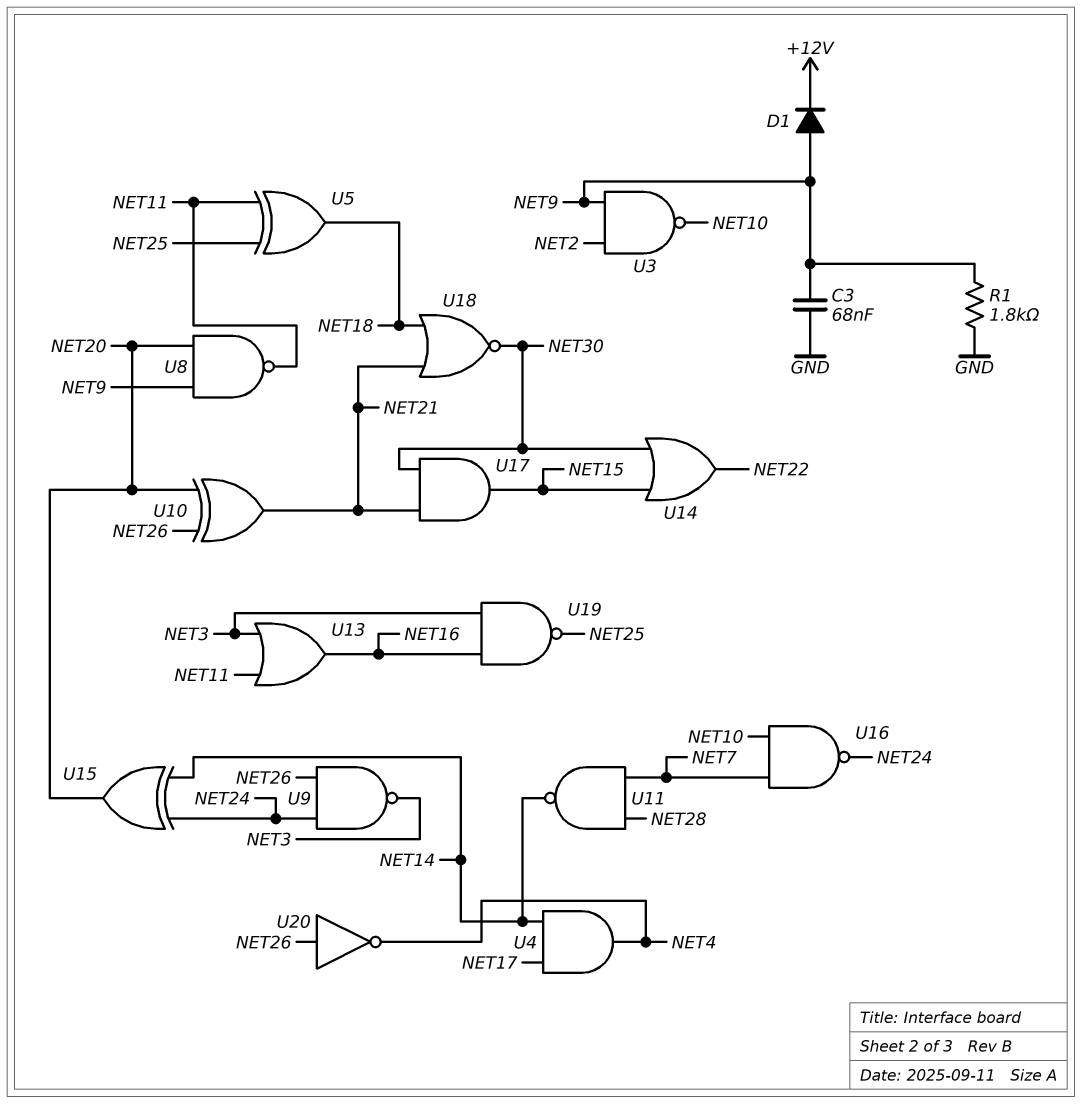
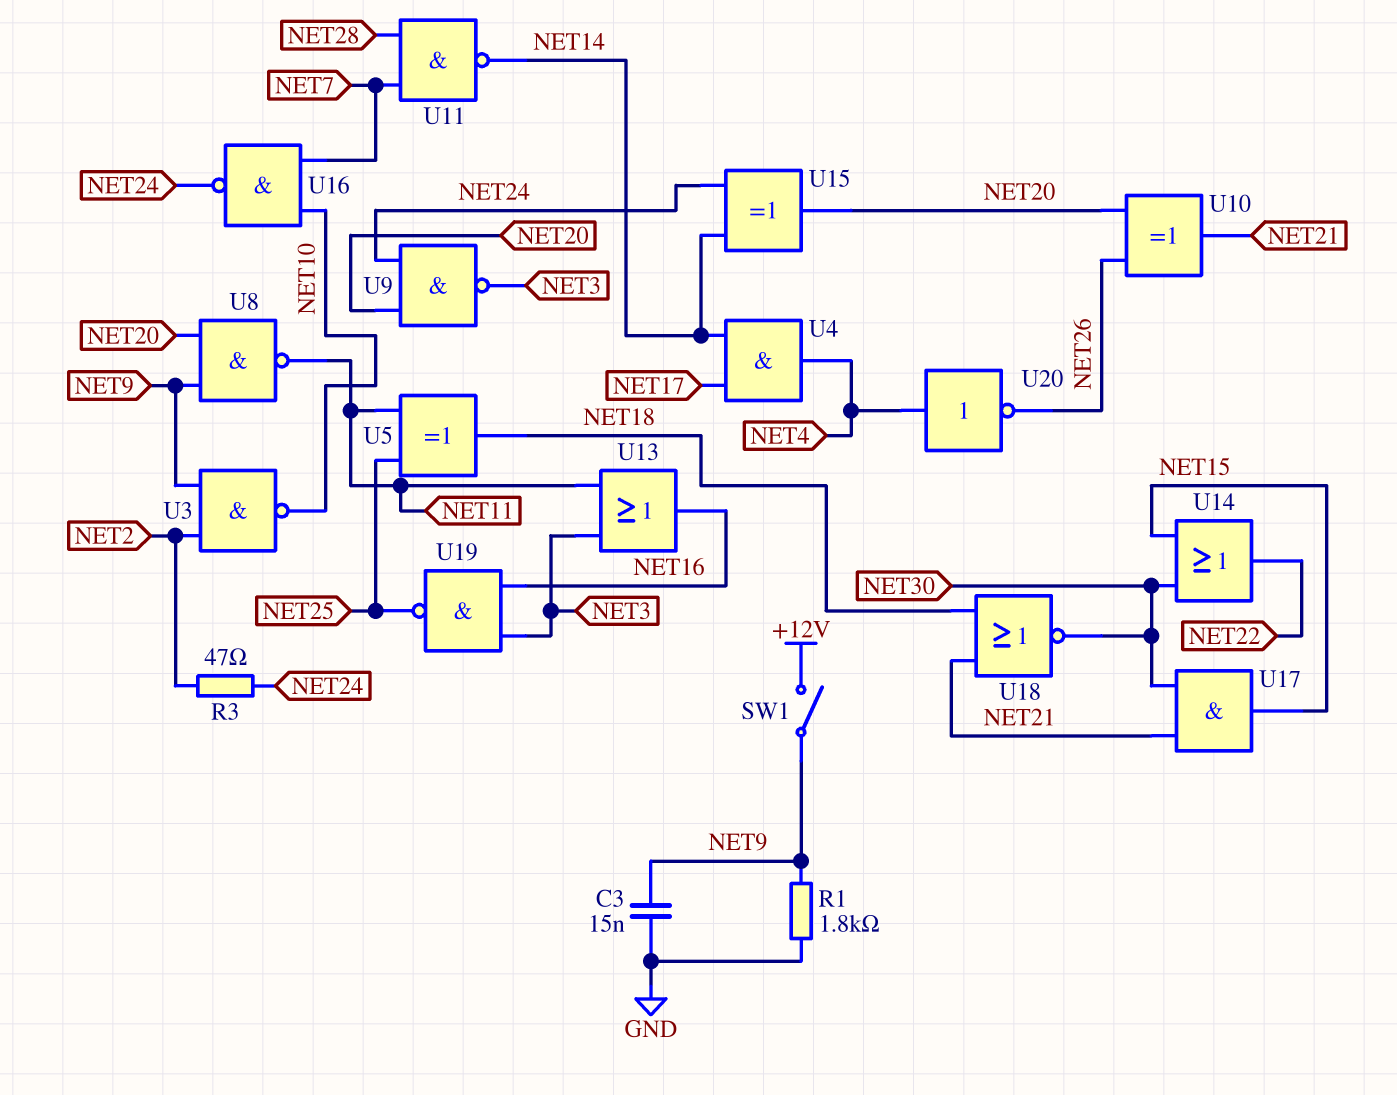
C3: 68nF (GND, NET9) -> 15nF (GND, NET9)
D1: diode (A NET9, K +12V) -> none
R3: none -> 47 (NET2, NET24)
SW1: none -> switch (+12V, NET9)
U9: NAND (in NET24, in NET26, out NET3) -> NAND (in NET20, in NET24, out NET3)
U20: NOT (in NET26, out NET4) -> NOT (in NET4, out NET26)

